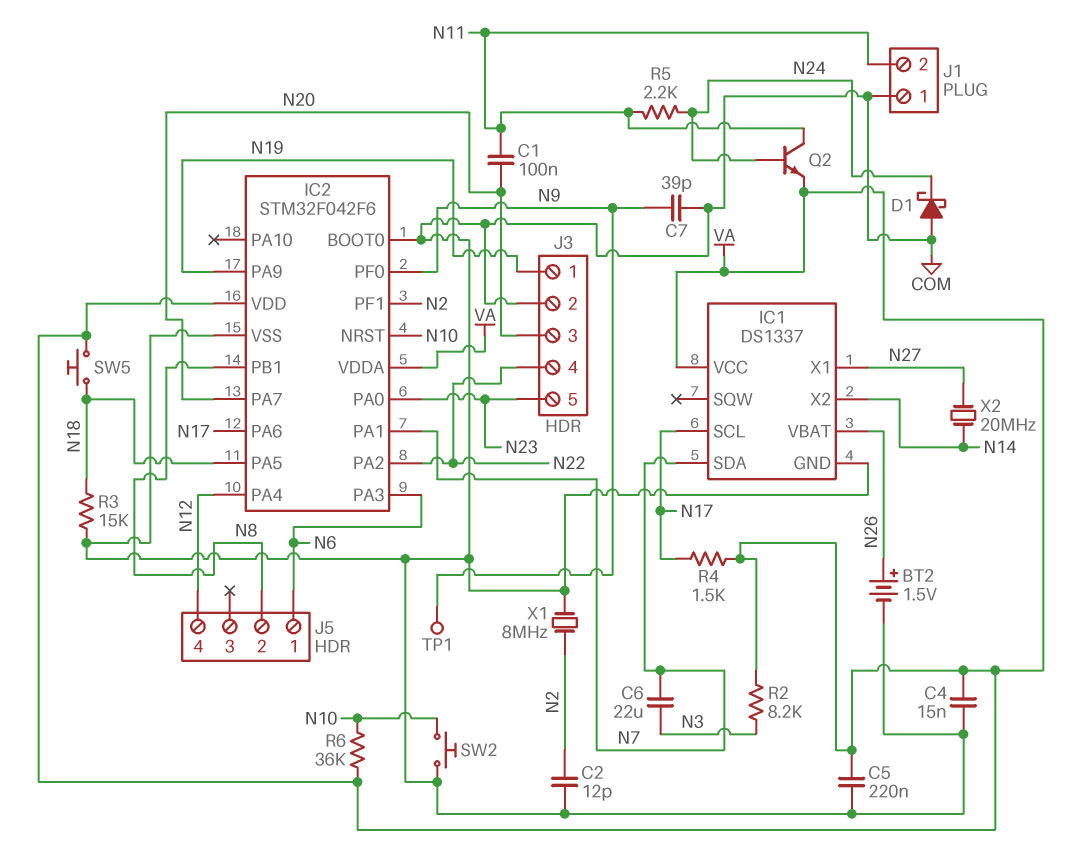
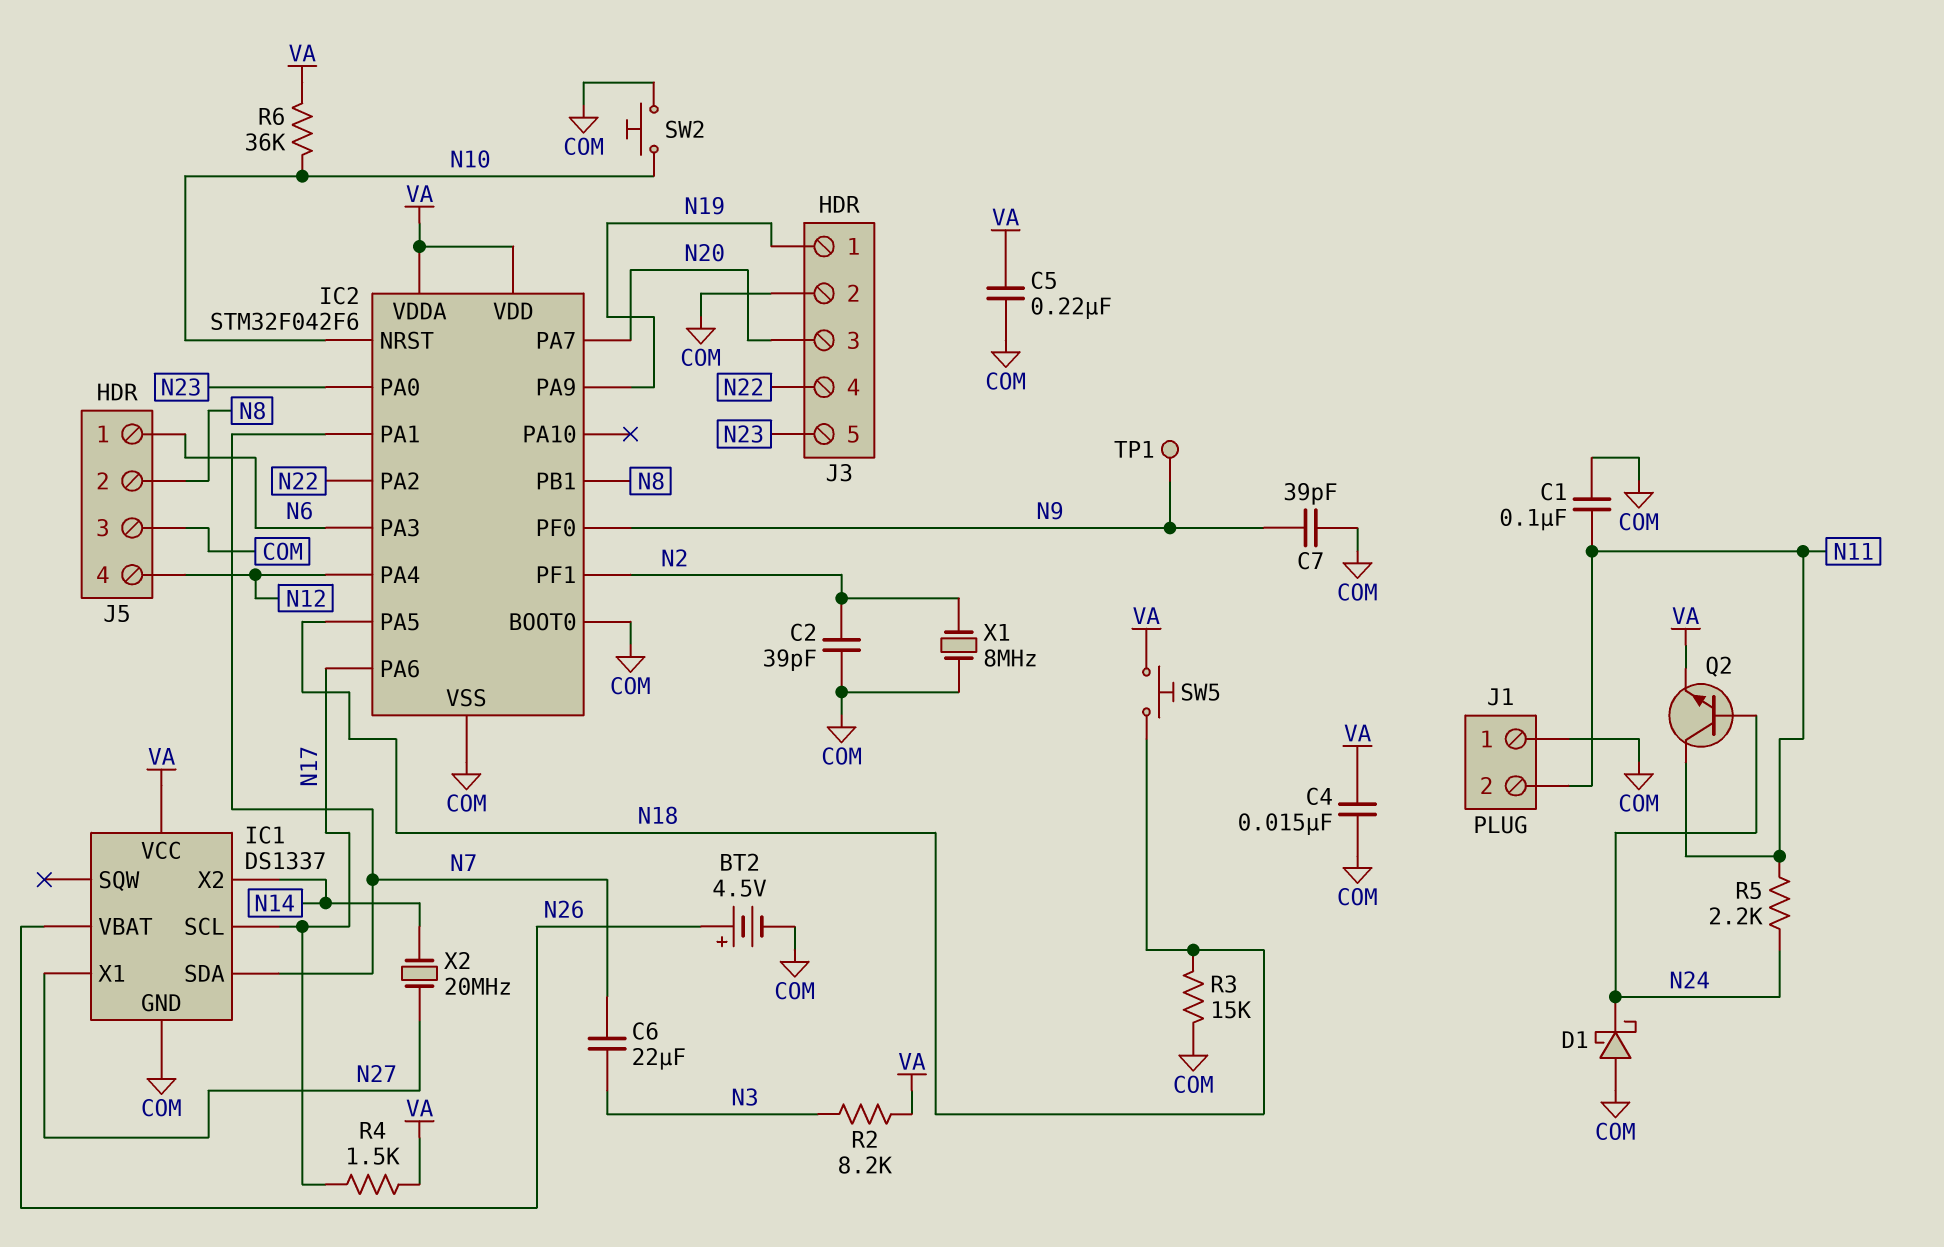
BT2: 1.5V (plus N26, minus COM) -> 4.5V (plus N26, minus COM)
C1: 100nF (N11, N20) -> 100nF (COM, N11)
C2: 12pF (COM, N2) -> 39pF (COM, N2)
J5 pin 3: none -> COM

